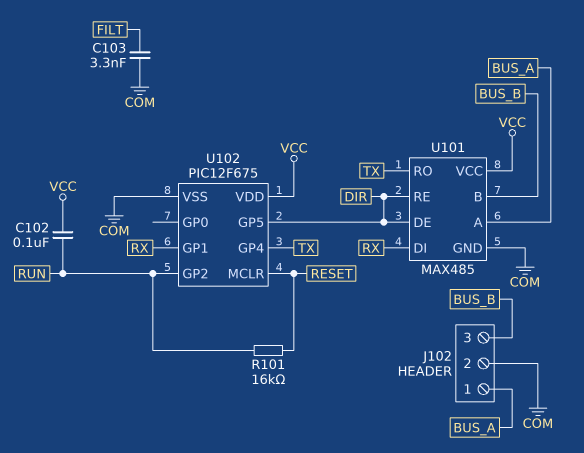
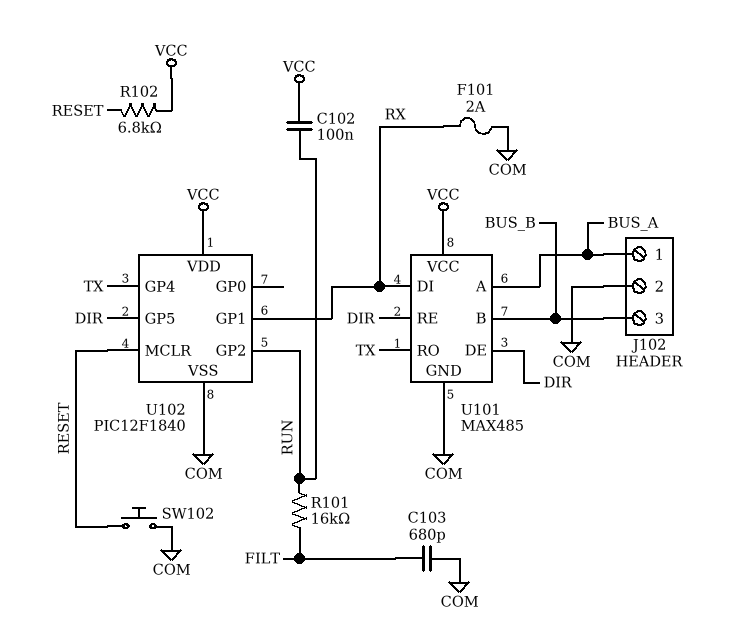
C103: 3.3nF (COM, FILT) -> 680pF (COM, FILT)
F101: none -> 2A (COM, RX)
R101: 16k (RESET, RUN) -> 16k (FILT, RUN)
R102: none -> 6.8k (RESET, VCC)
SW102: none -> button (COM, RESET)
U102: PIC12F675 -> PIC12F1840

